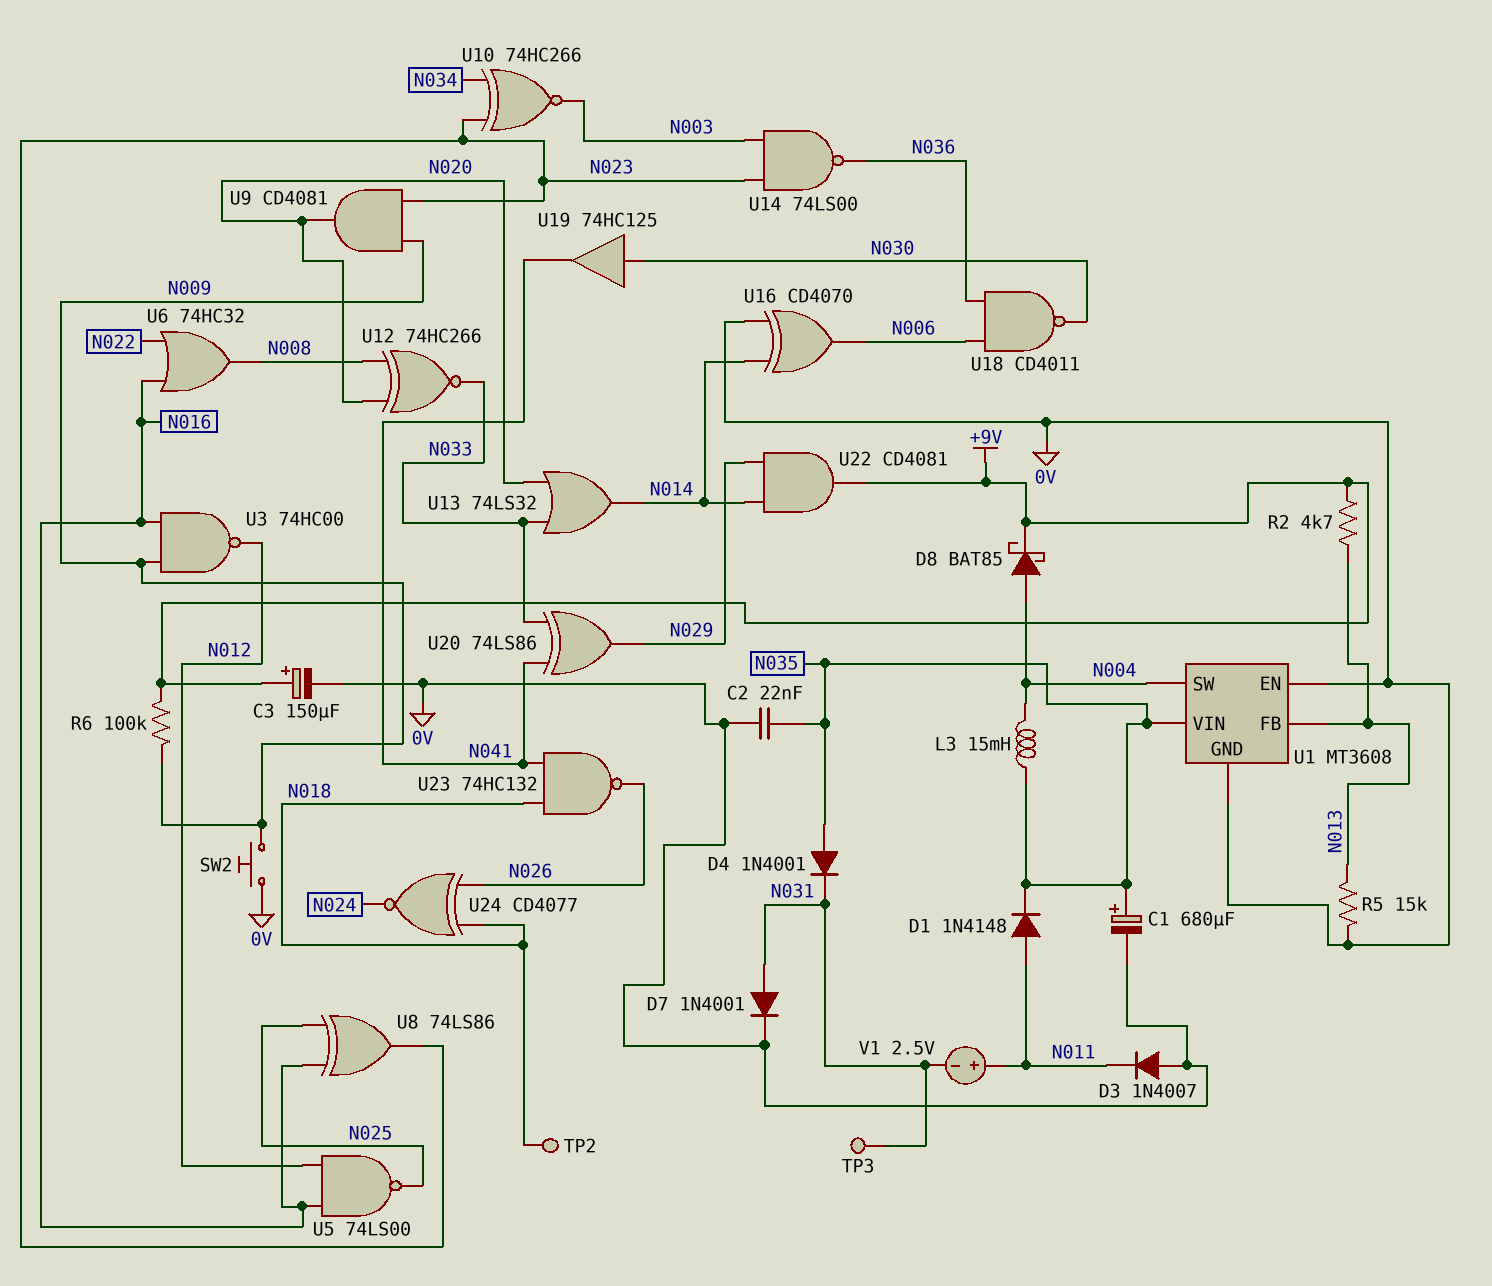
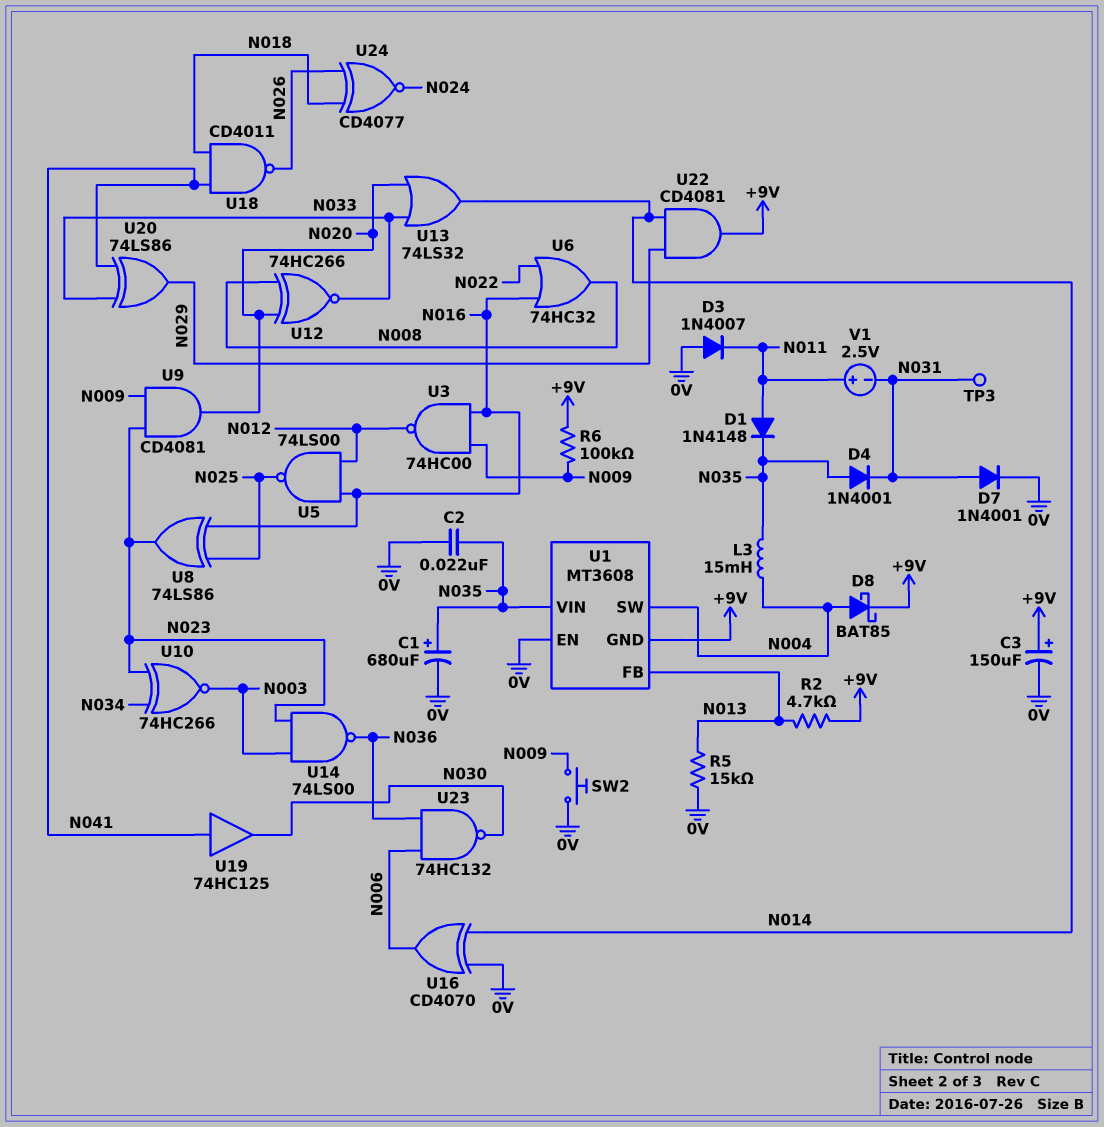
TP2: test point (N018) -> none
U1 pin GND: 0V -> +9V
U18: NAND CD4011 (in N006, in N036, out N030) -> NAND CD4011 (in N018, in N041, out N026)
U19: buffer 74HC125 (in N030, out N041) -> buffer 74HC125 (in N041, out N030)
U23: NAND 74HC132 (in N018, in N041, out N026) -> NAND 74HC132 (in N006, in N036, out N030)

